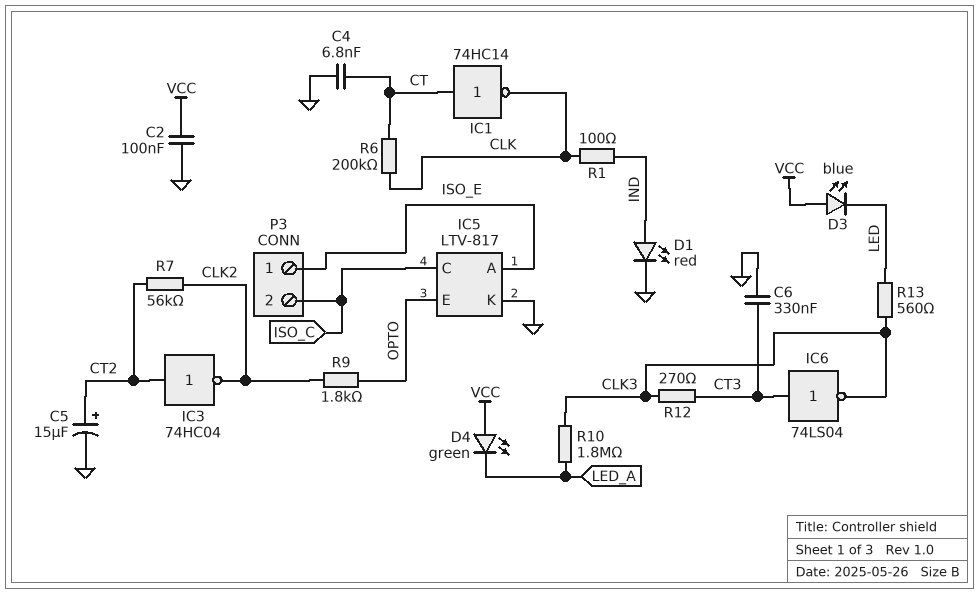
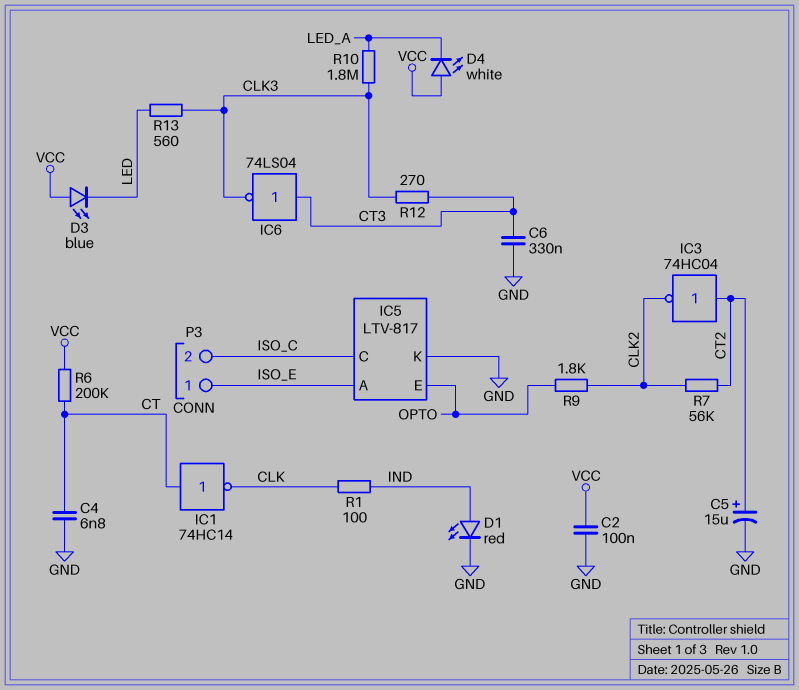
D4: LED green (A VCC, K LED_A) -> LED white (A VCC, K LED_A)
R6: 200k (CLK, CT) -> 200k (CT, VCC)

